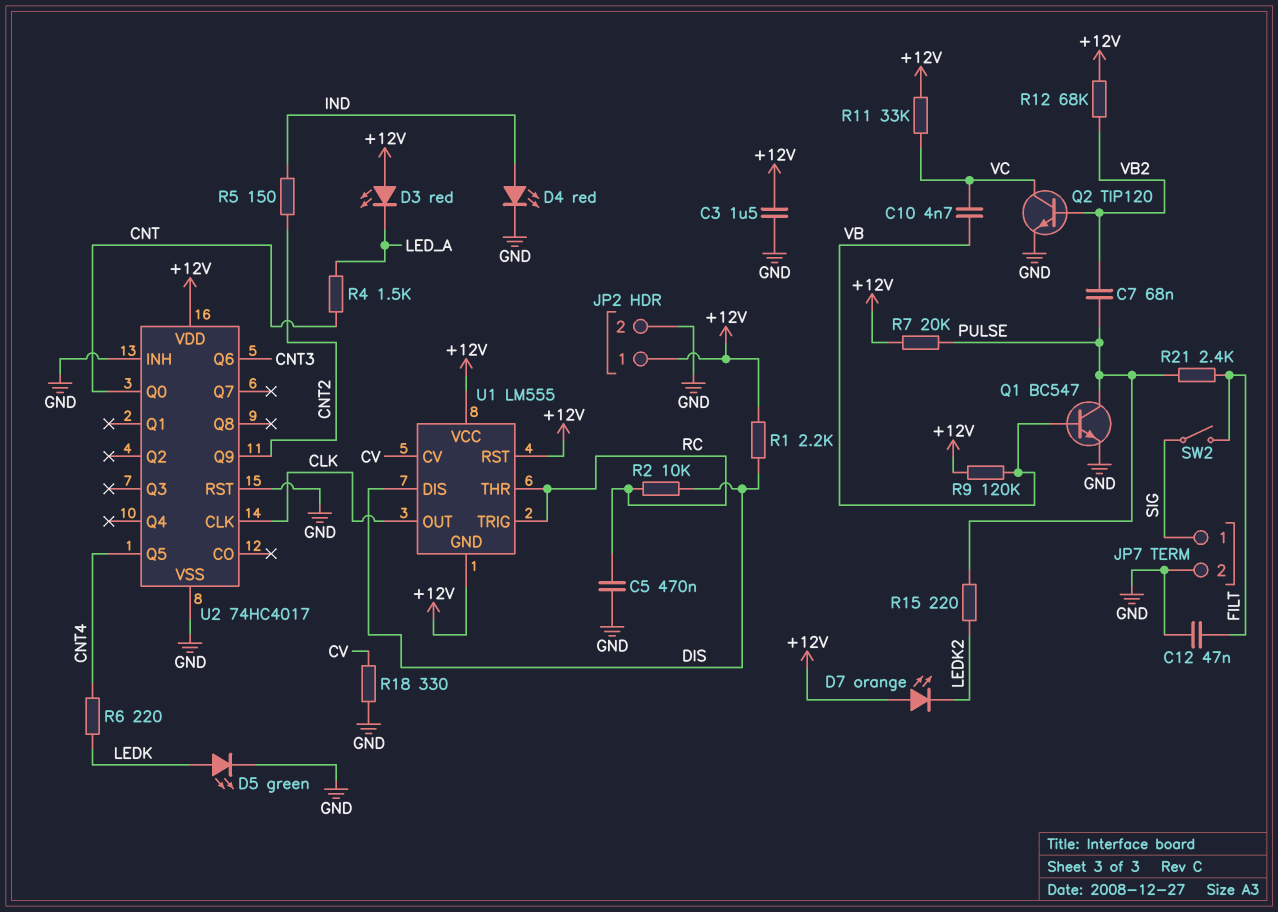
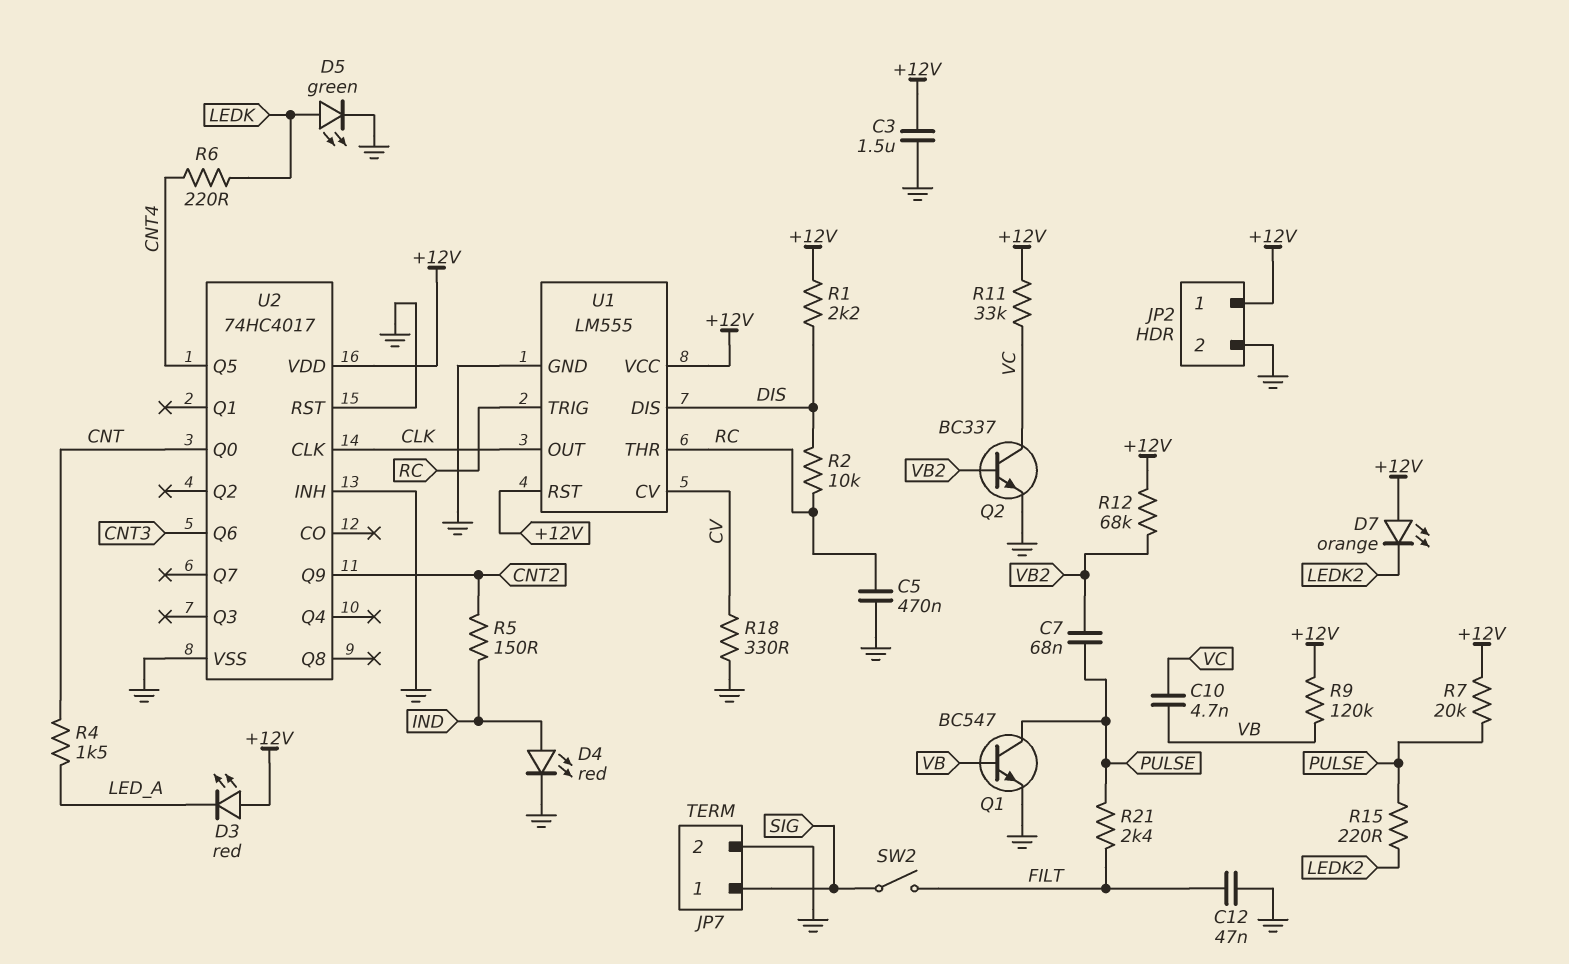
Q2: NPN TIP120 (B VB2, C VC, E GND) -> NPN BC337 (B VB2, C VC, E GND)
U1 pin GND: +12V -> GND

